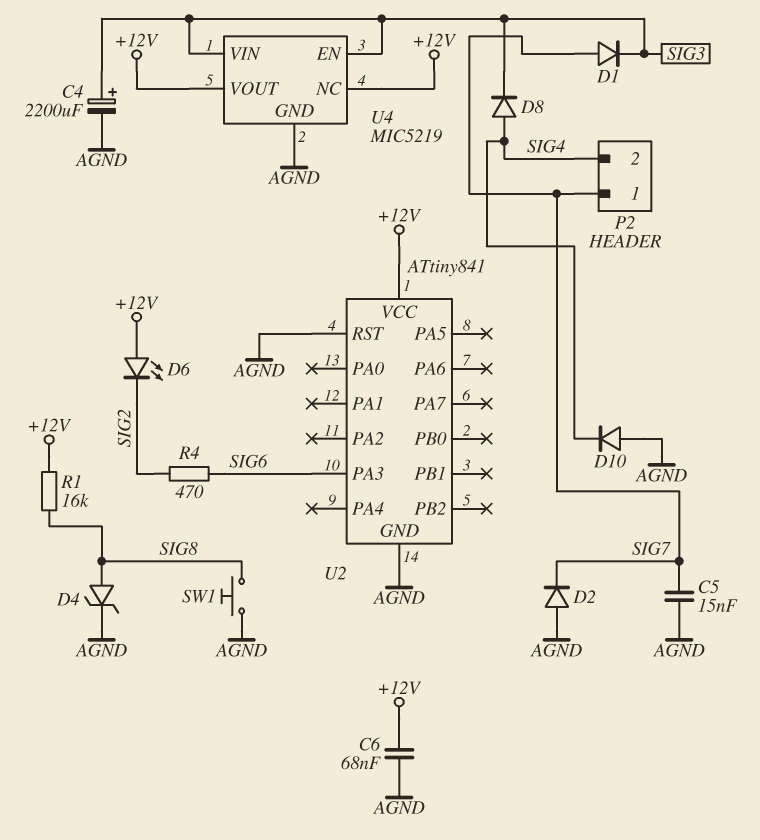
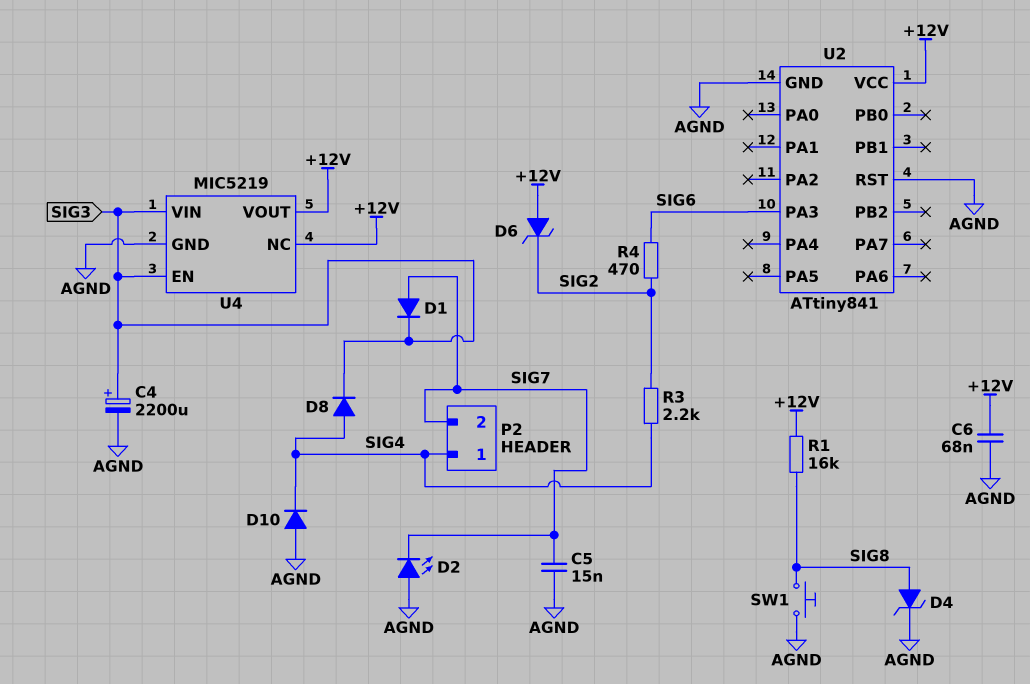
D2: diode (A AGND, K SIG7) -> LED (A AGND, K SIG7)
D6: LED (A +12V, K SIG2) -> zener (A +12V, K SIG2)
P2 pin 1: SIG7 -> SIG4
P2 pin 2: SIG4 -> SIG7
R3: none -> 2.2k (SIG2, SIG4)

